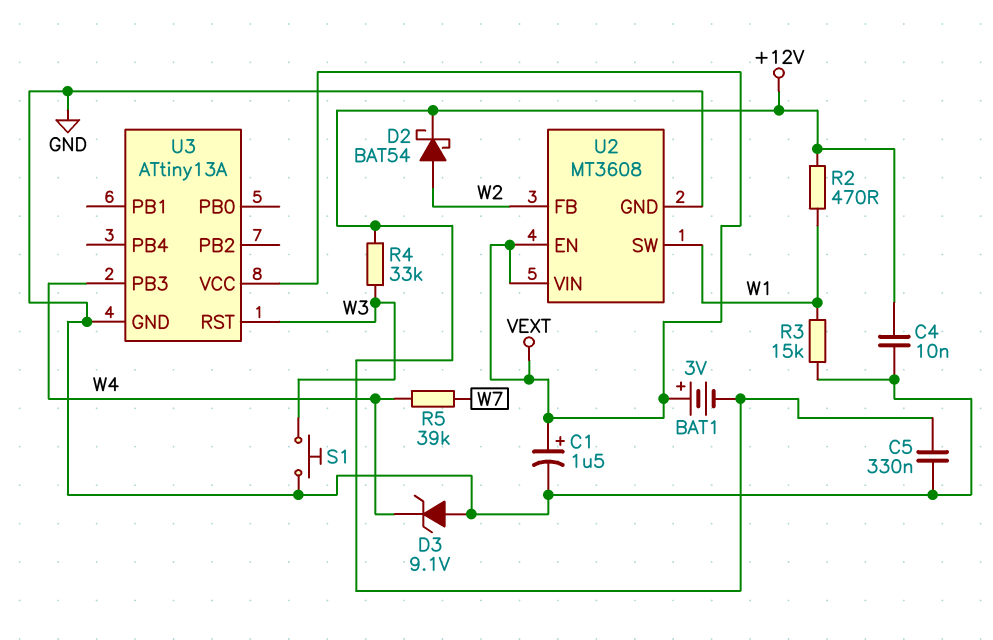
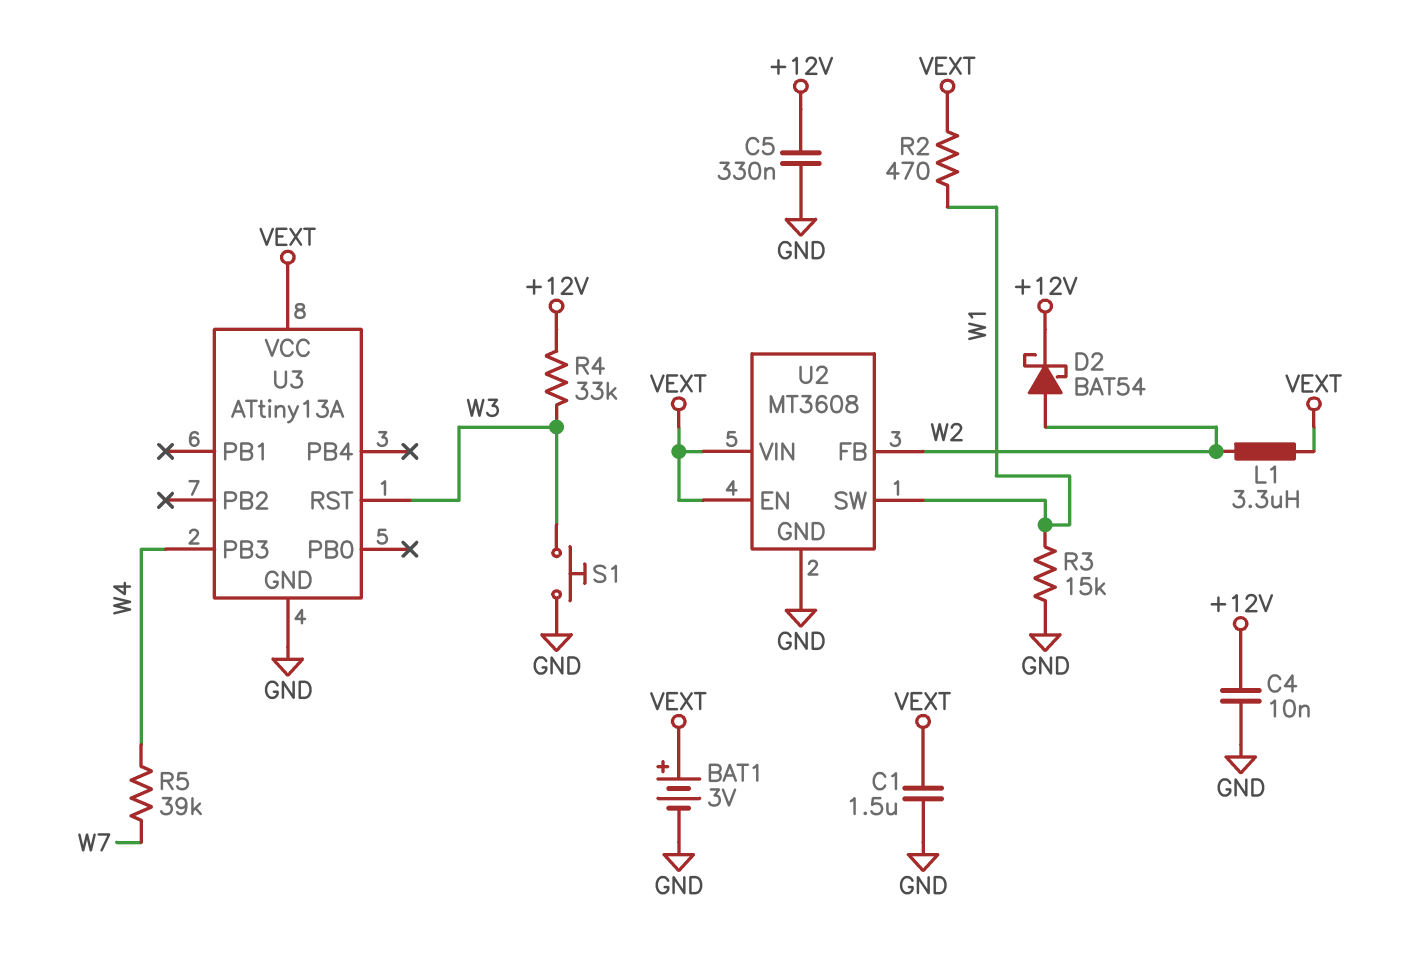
BAT1: 3V (plus VEXT, minus +12V) -> 3V (plus VEXT, minus GND)
C1: 1.5uF (plus VEXT, minus GND) -> 1.5uF (GND, VEXT)
D3: zener 9.1V (A GND, K W4) -> none
L1: none -> 3.3uH (VEXT, W2)
R2: 470 (+12V, W1) -> 470 (VEXT, W1)

